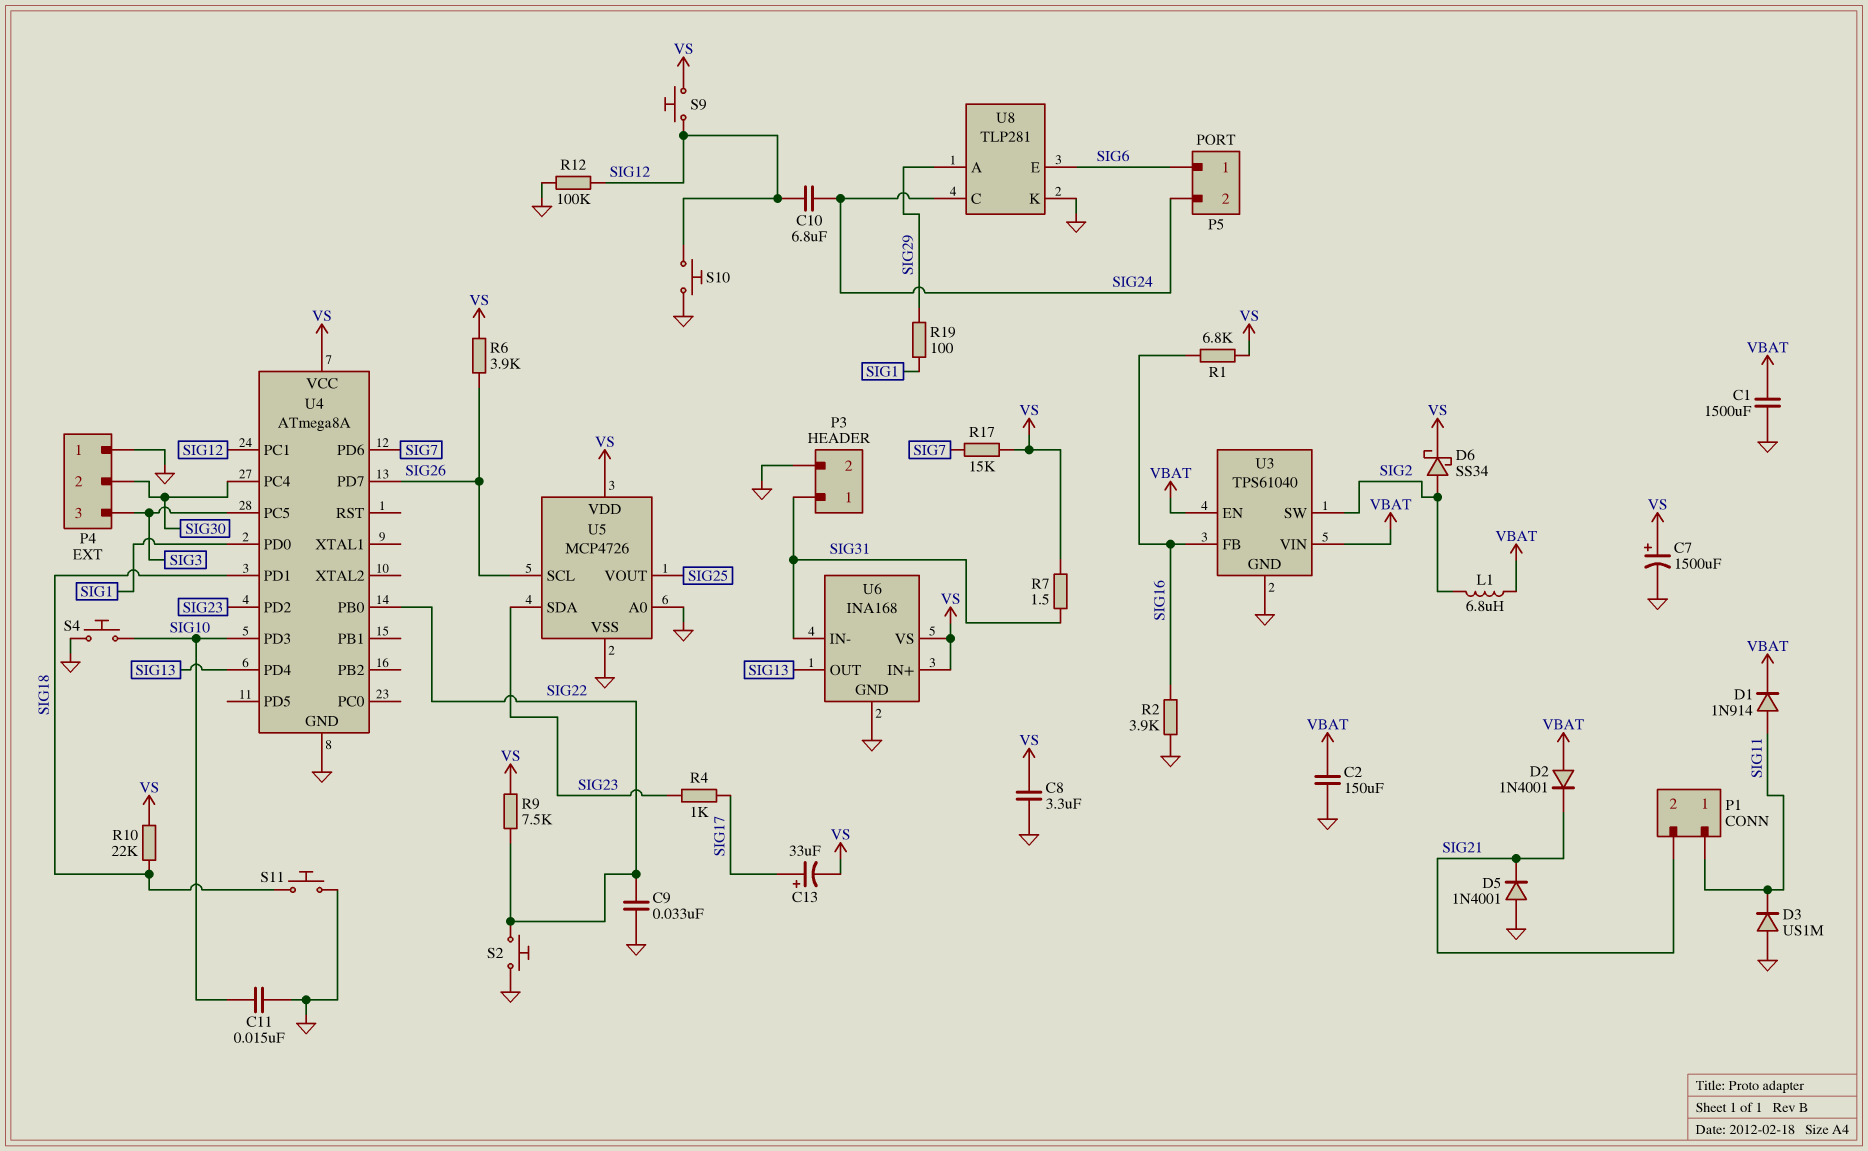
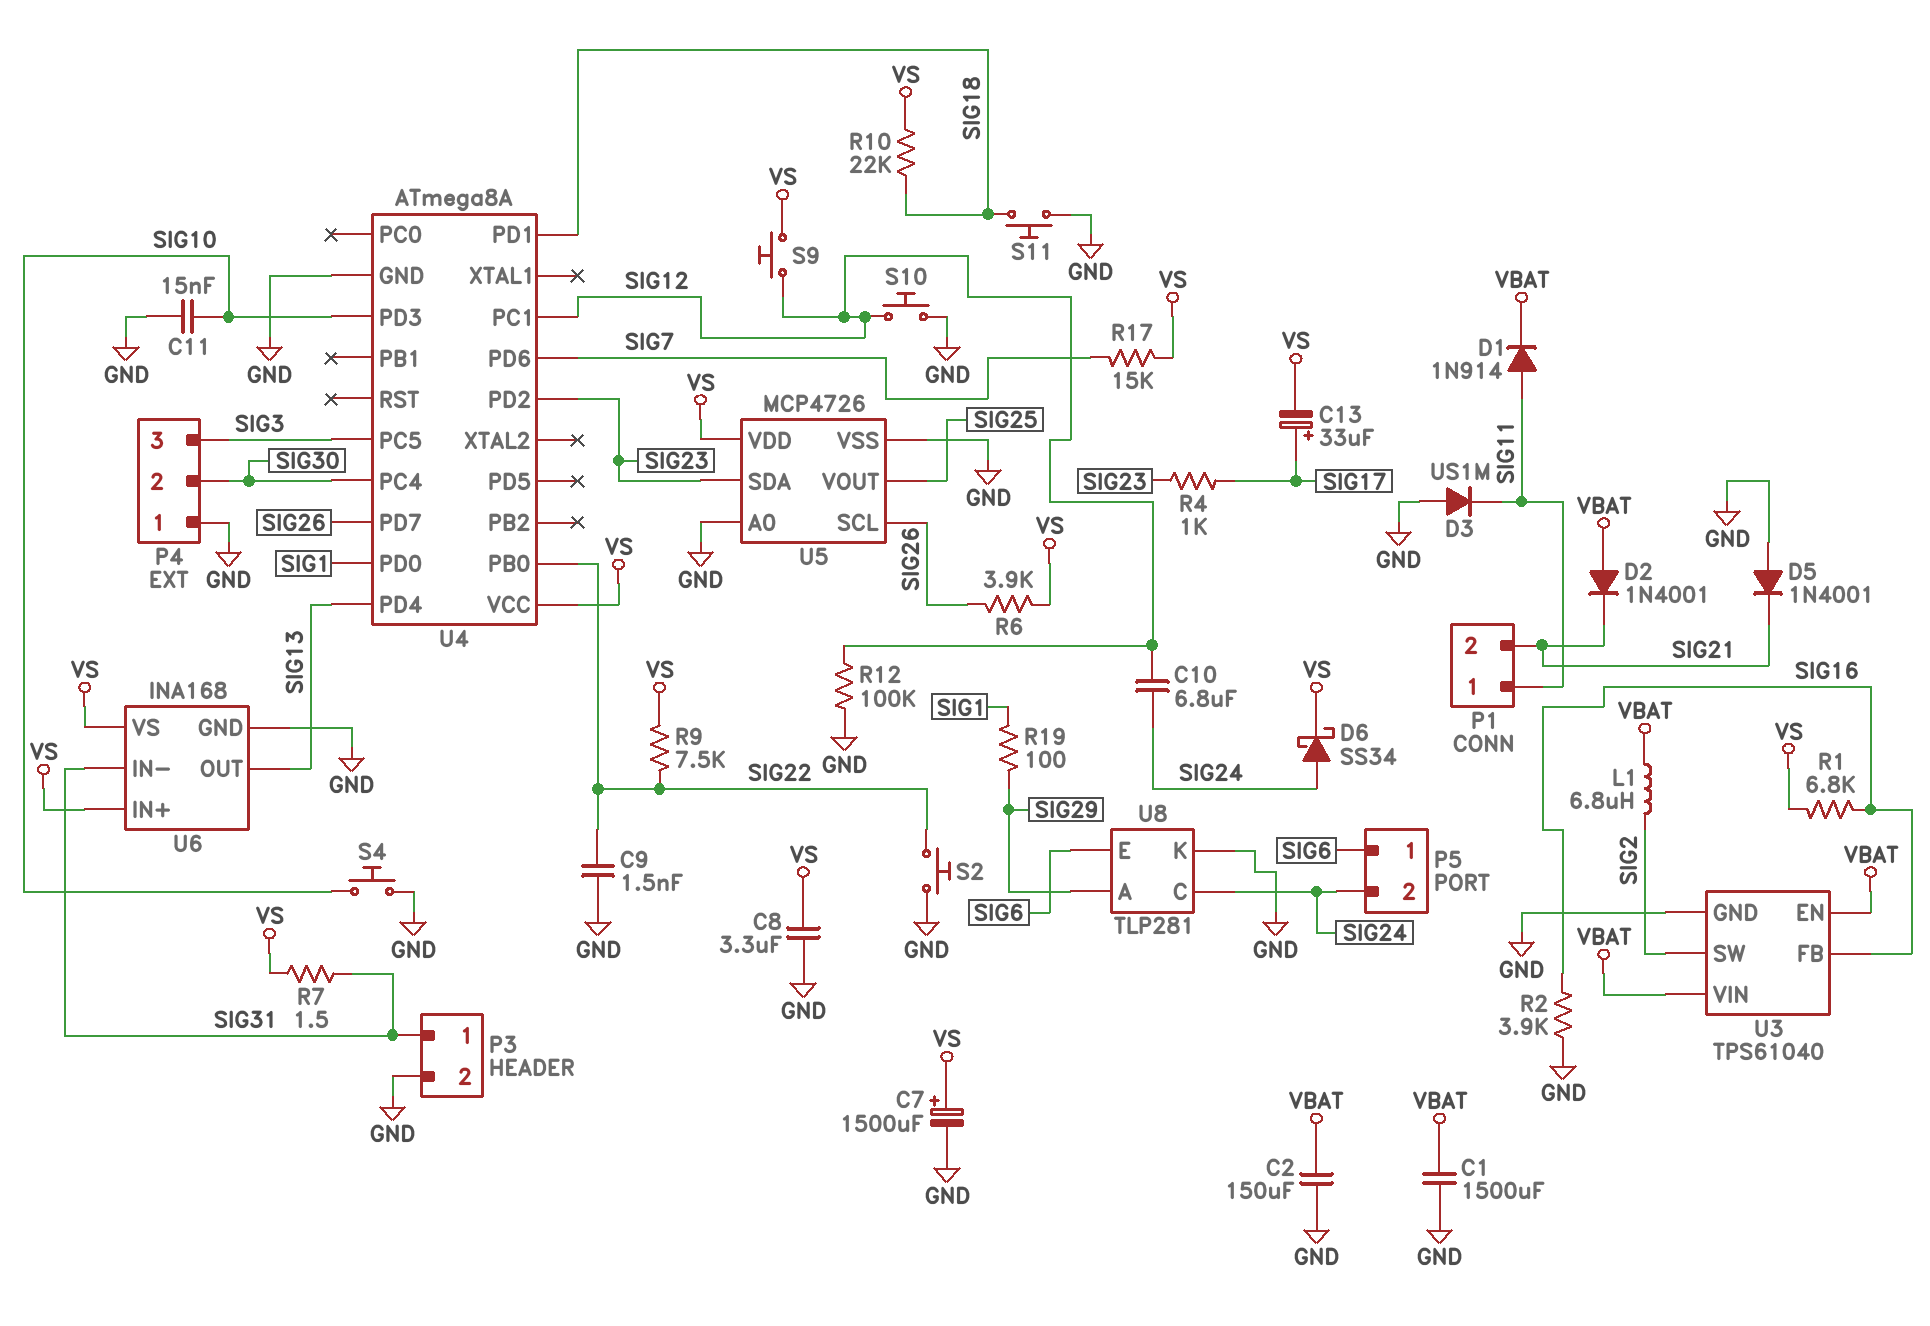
C9: 33nF (GND, SIG22) -> 1.5nF (GND, SIG22)
D6: schottky SS34 (A SIG2, K VS) -> schottky SS34 (A SIG24, K VS)

